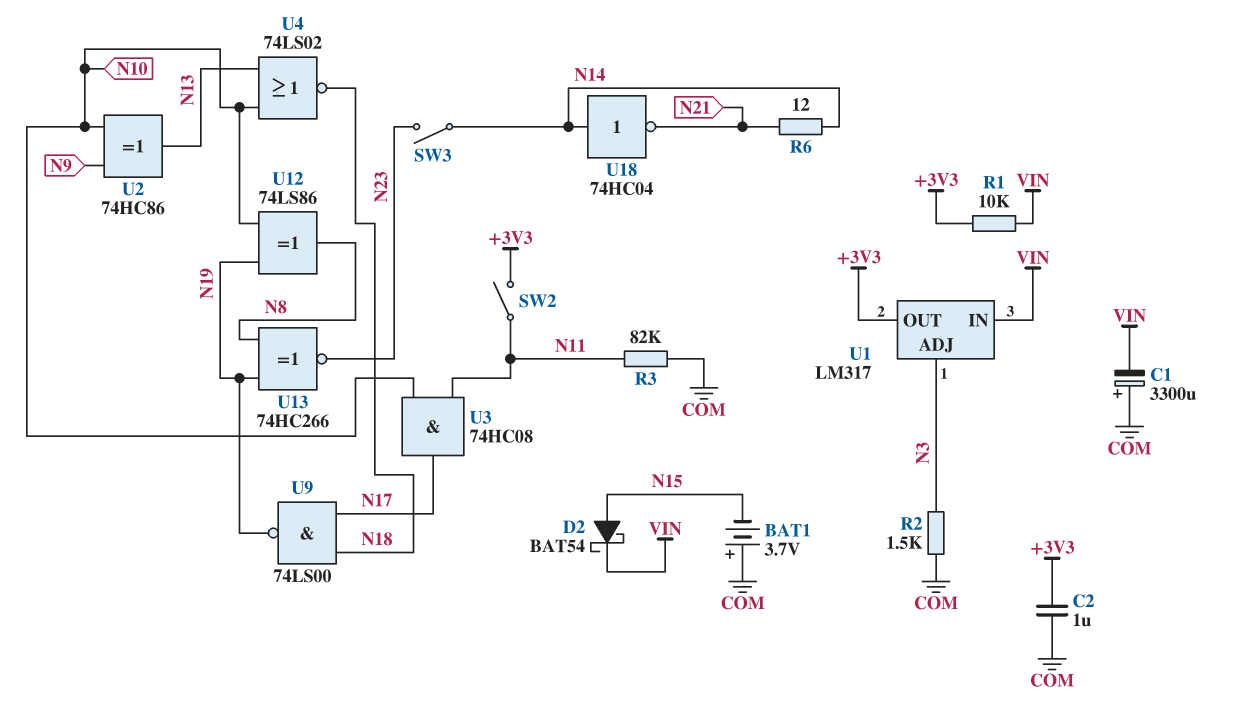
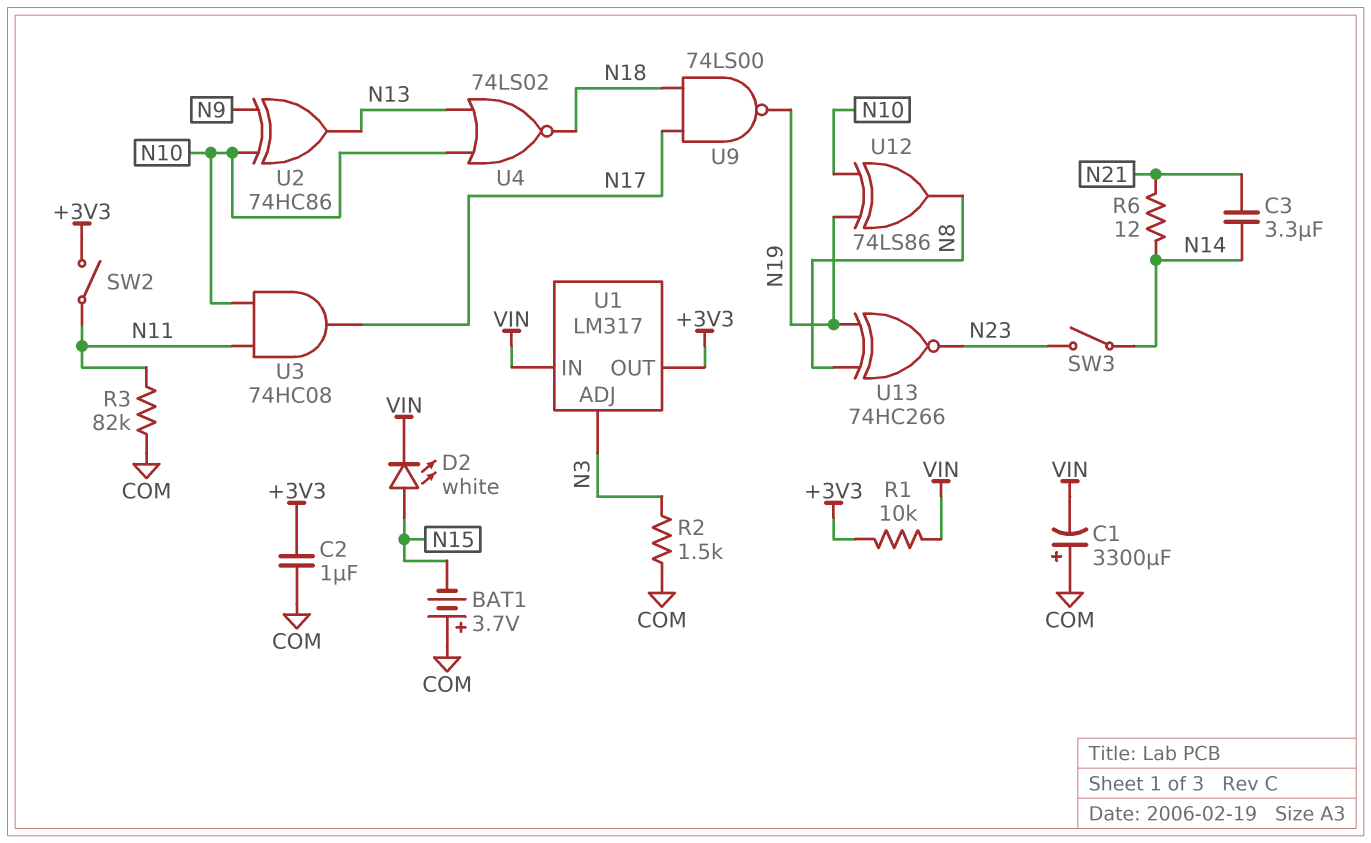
C3: none -> 3.3uF (N14, N21)
D2: schottky BAT54 (A N15, K VIN) -> LED white (A N15, K VIN)
U18: NOT 74HC04 (in N14, out N21) -> none

